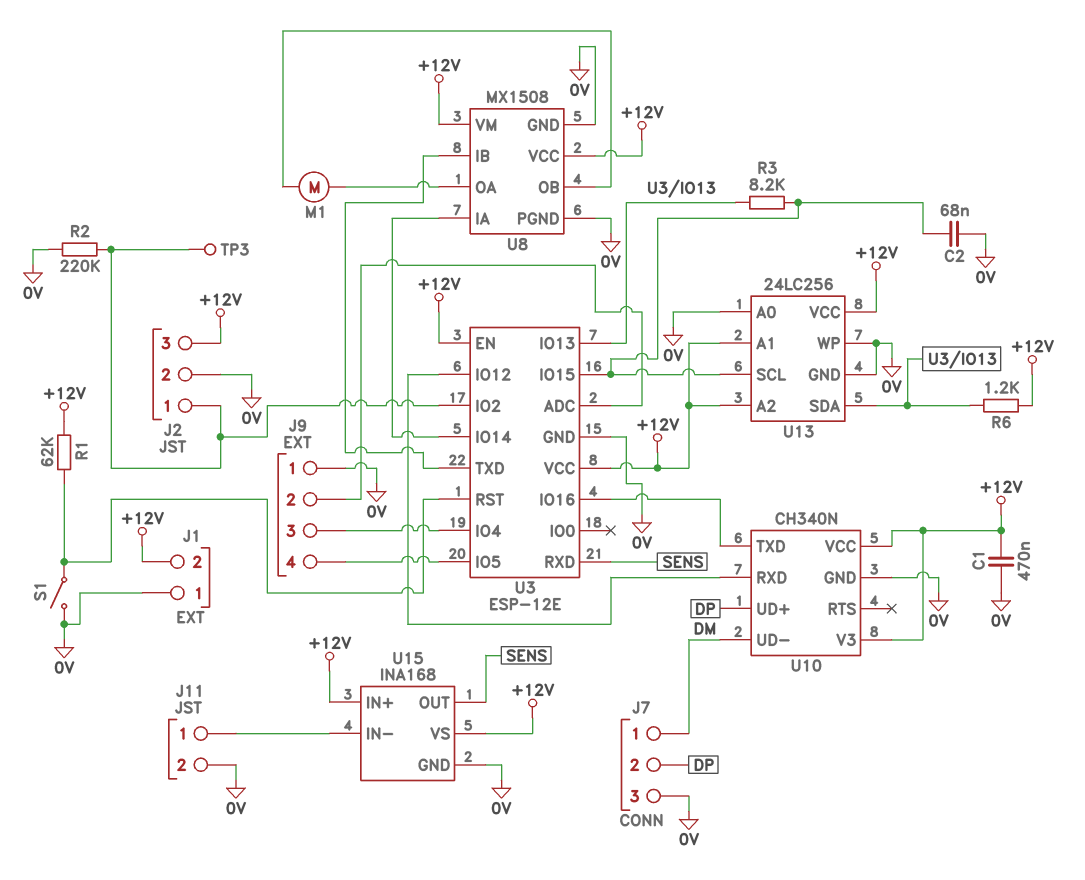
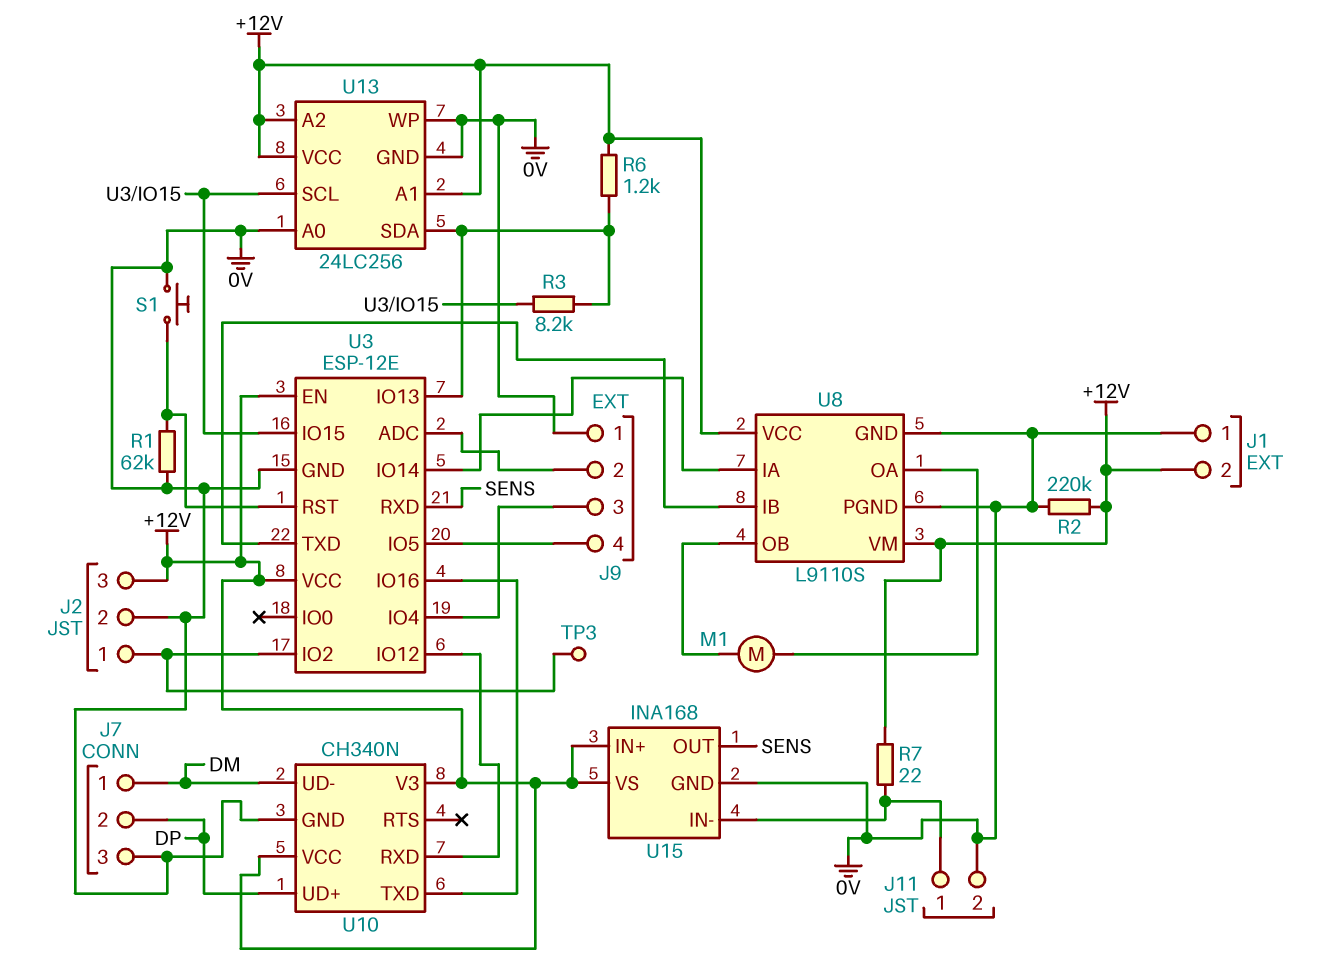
C1: 470nF (+12V, 0V) -> none
C2: 68nF (0V, U3/IO15) -> none
R1: 62k (+12V, U3/RST) -> 62k (0V, U3/RST)
R2: 220k (0V, J2/1) -> 220k (+12V, 0V)
R7: none -> 22 (+12V, J11/1)
S1: switch (0V, U3/RST) -> button (0V, U3/RST)
U8: MX1508 -> L9110S

